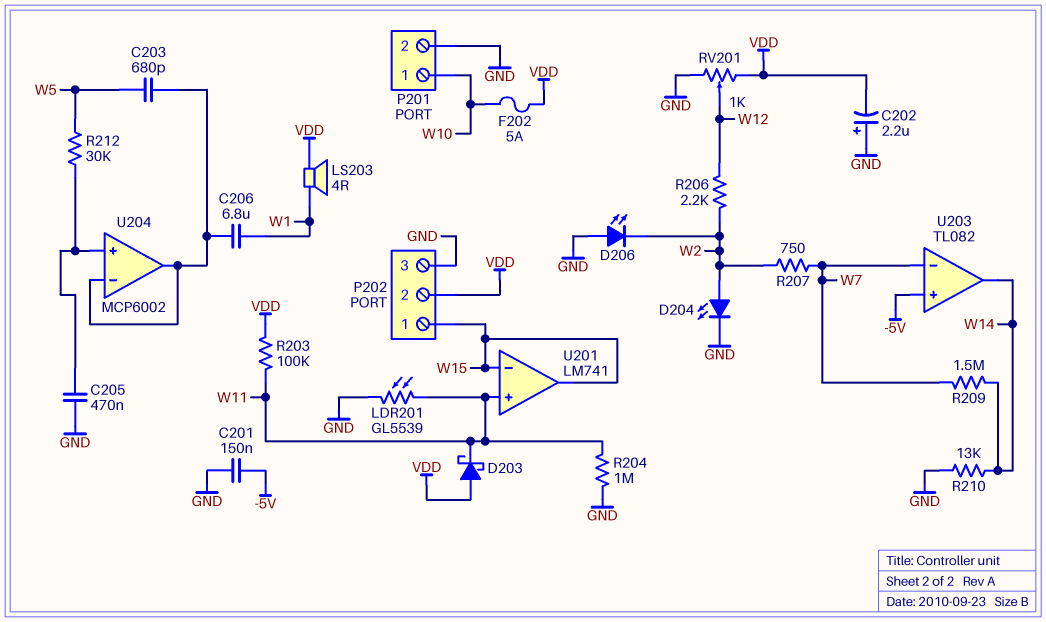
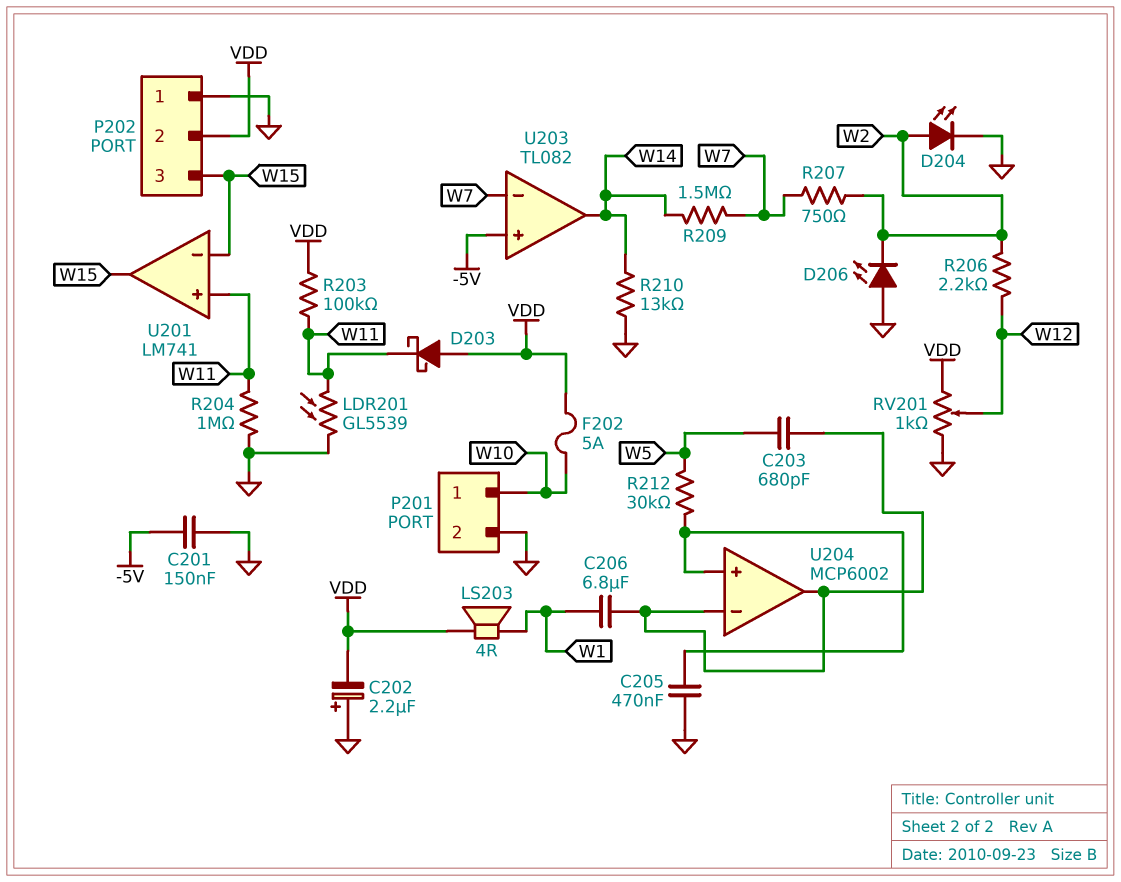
P202 pin 1: W15 -> GND
P202 pin 3: GND -> W15

